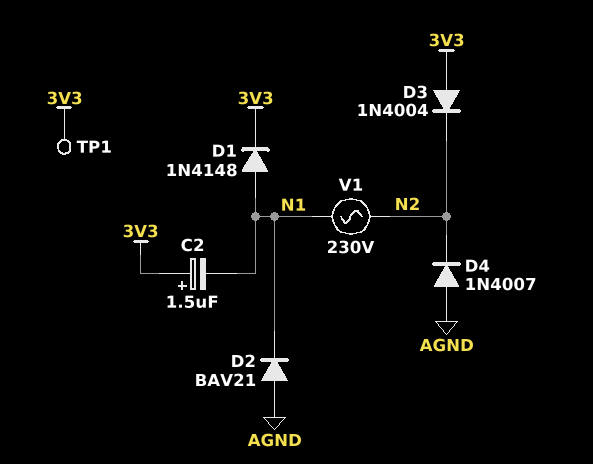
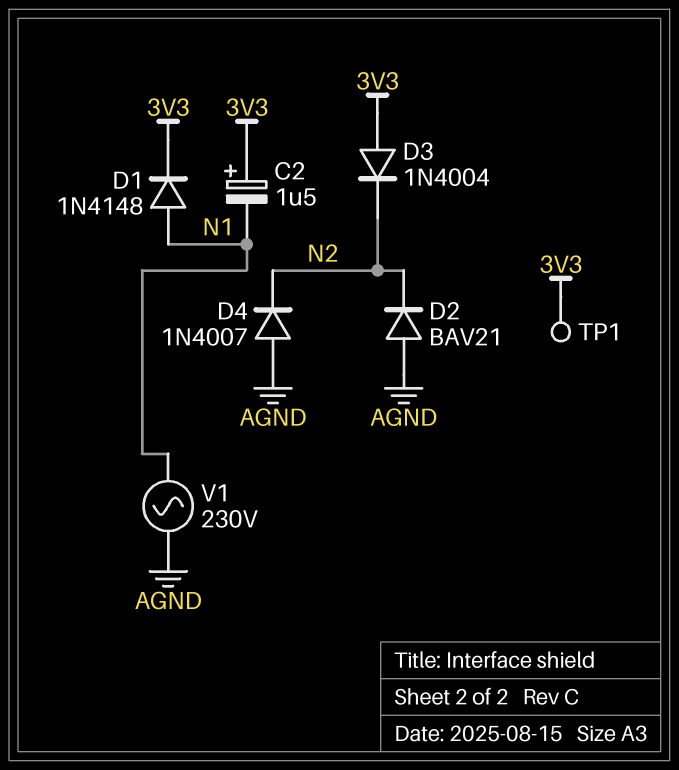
D2: diode BAV21 (A AGND, K N1) -> diode BAV21 (A AGND, K N2)
V1: AC 230V (N1, N2) -> AC 230V (AGND, N1)

